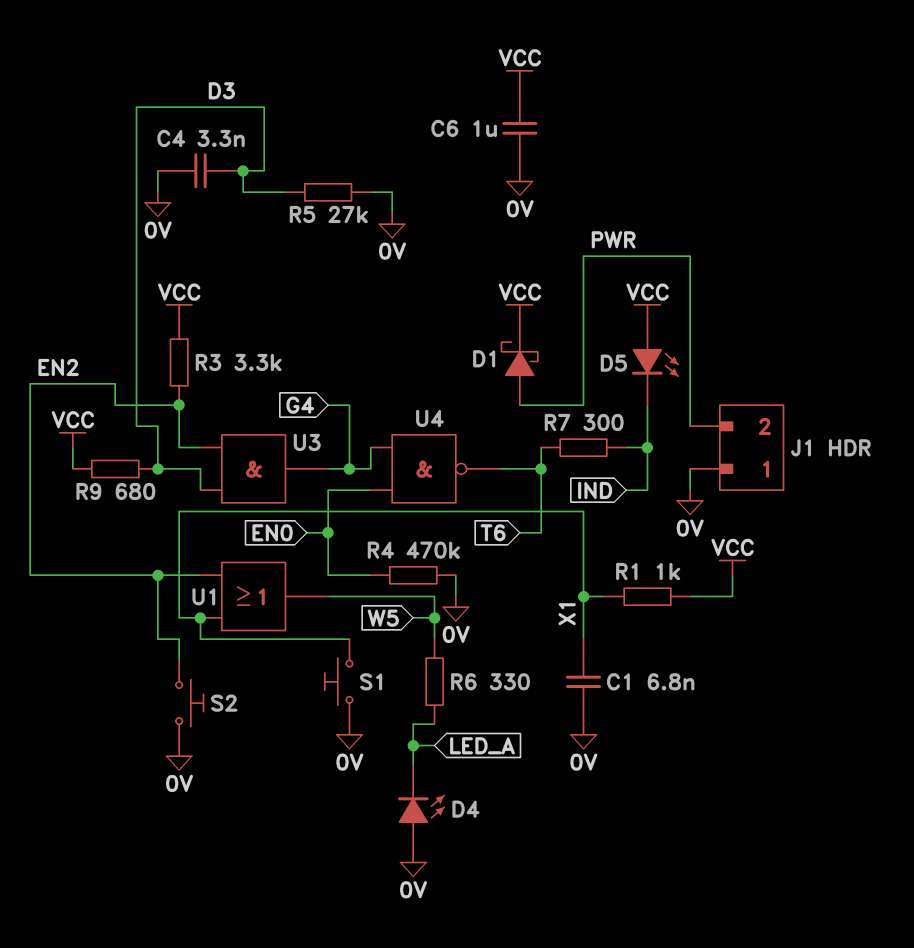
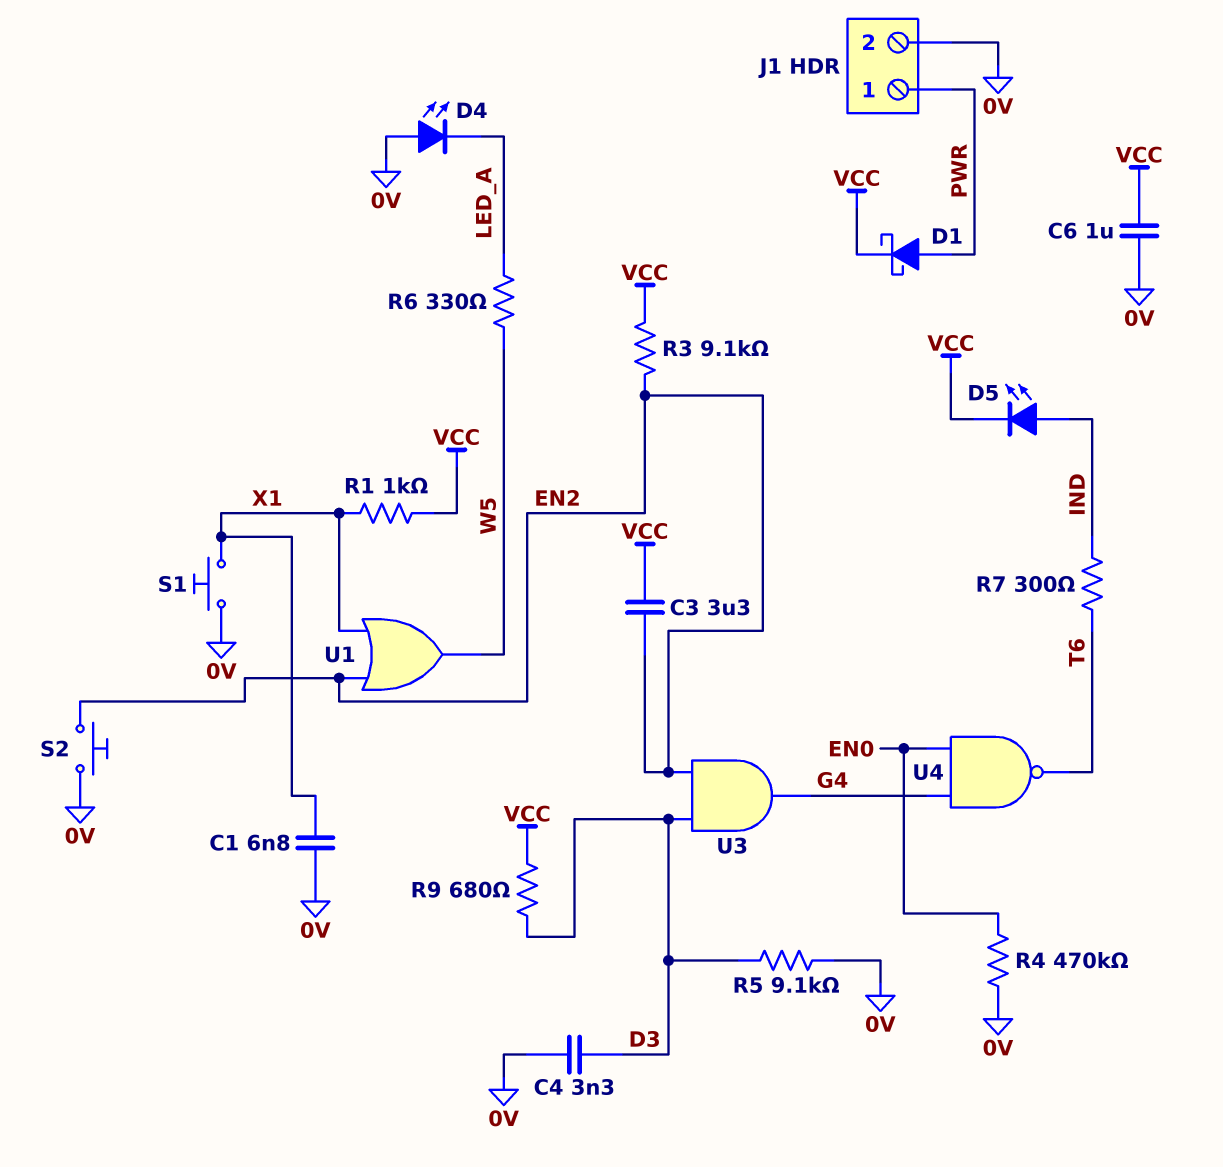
C3: none -> 3.3uF (EN2, VCC)
D5: LED (A VCC, K IND) -> LED (A IND, K VCC)
J1 pin 1: 0V -> PWR
J1 pin 2: PWR -> 0V
R3: 3.3k (EN2, VCC) -> 9.1k (EN2, VCC)
R5: 27k (0V, D3) -> 9.1k (0V, D3)

